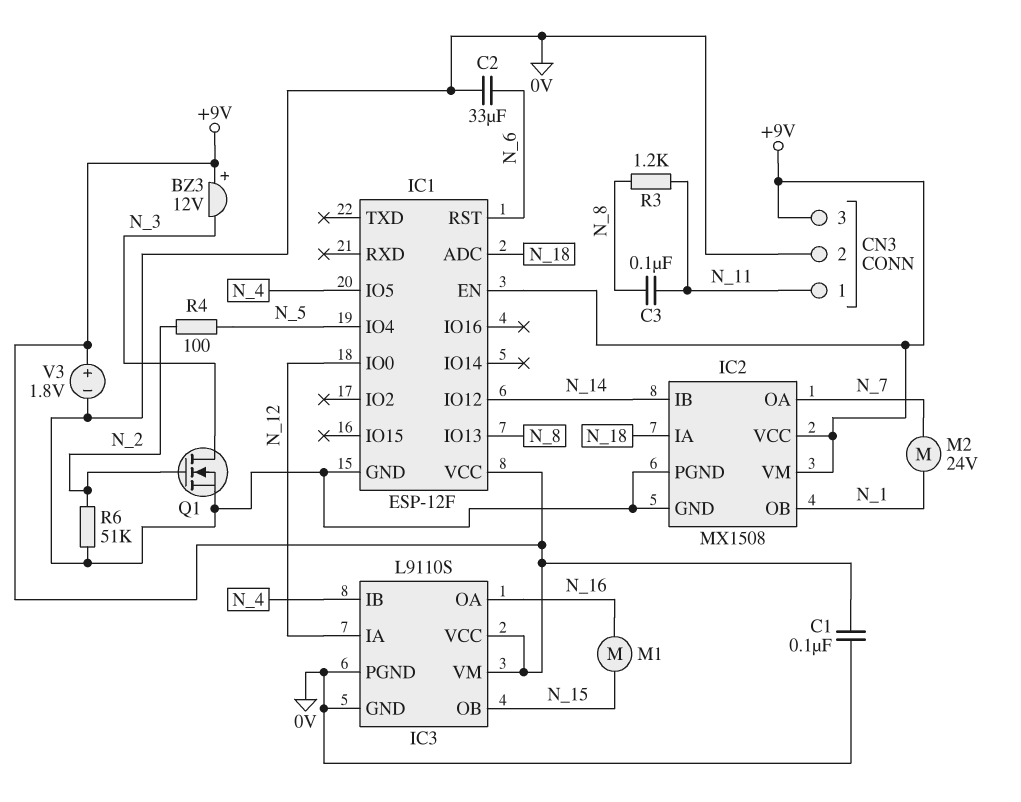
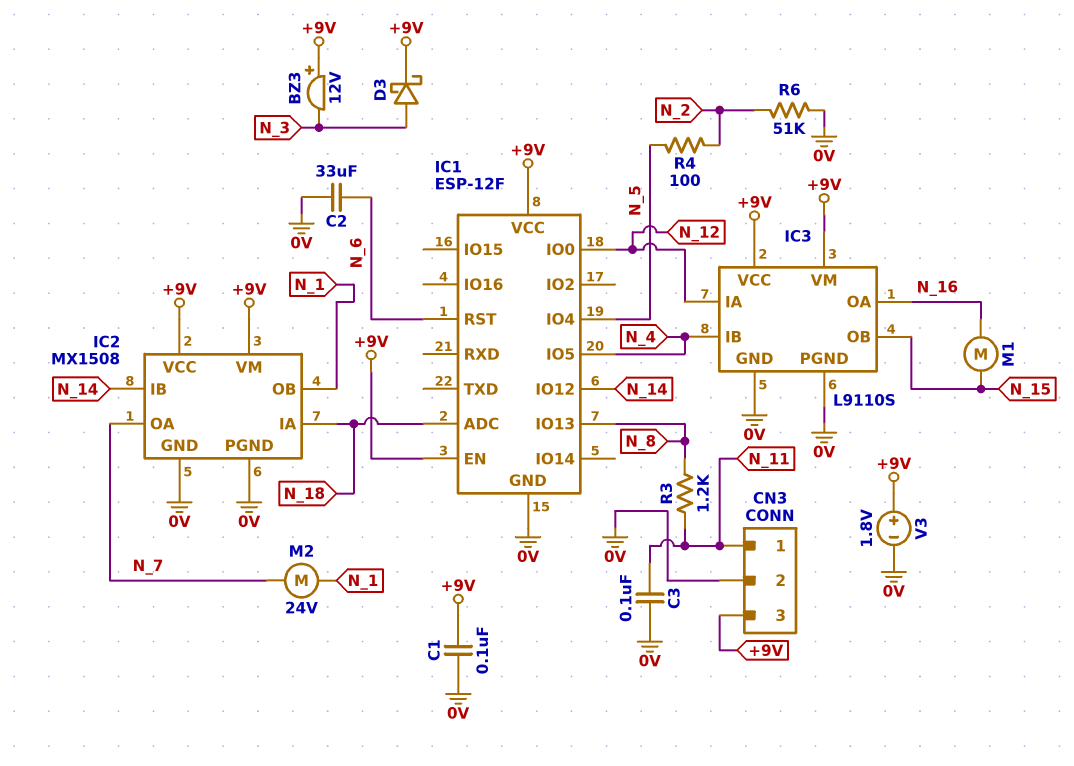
C3: 100nF (N_8, N_11) -> 100nF (0V, N_11)
D3: none -> schottky (A N_3, K +9V)
Q1: NMOS (G N_2, D N_3, S 0V) -> none

